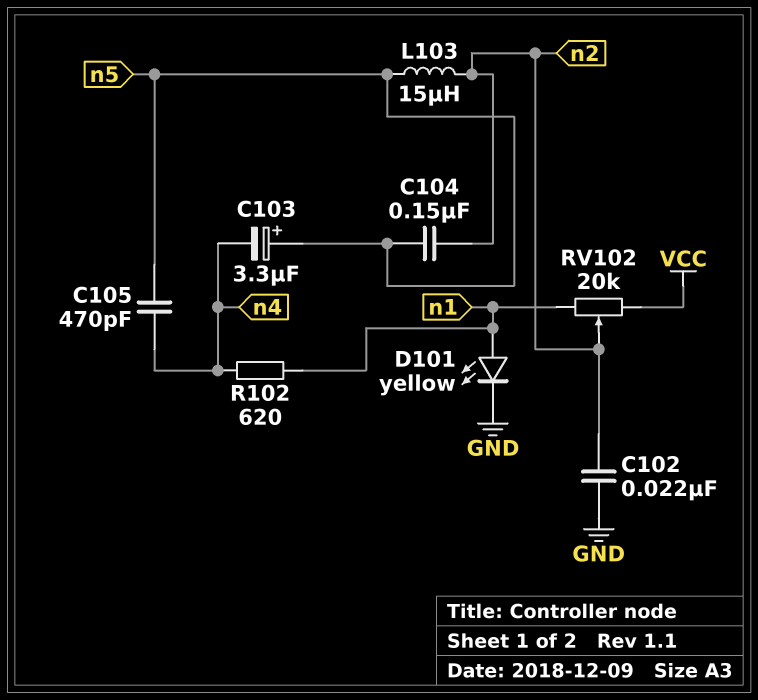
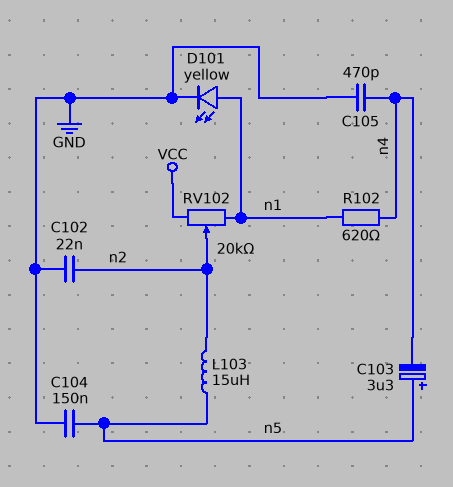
C104: 150nF (n2, n5) -> 150nF (GND, n5)
C105: 470pF (n4, n5) -> 470pF (GND, n4)

